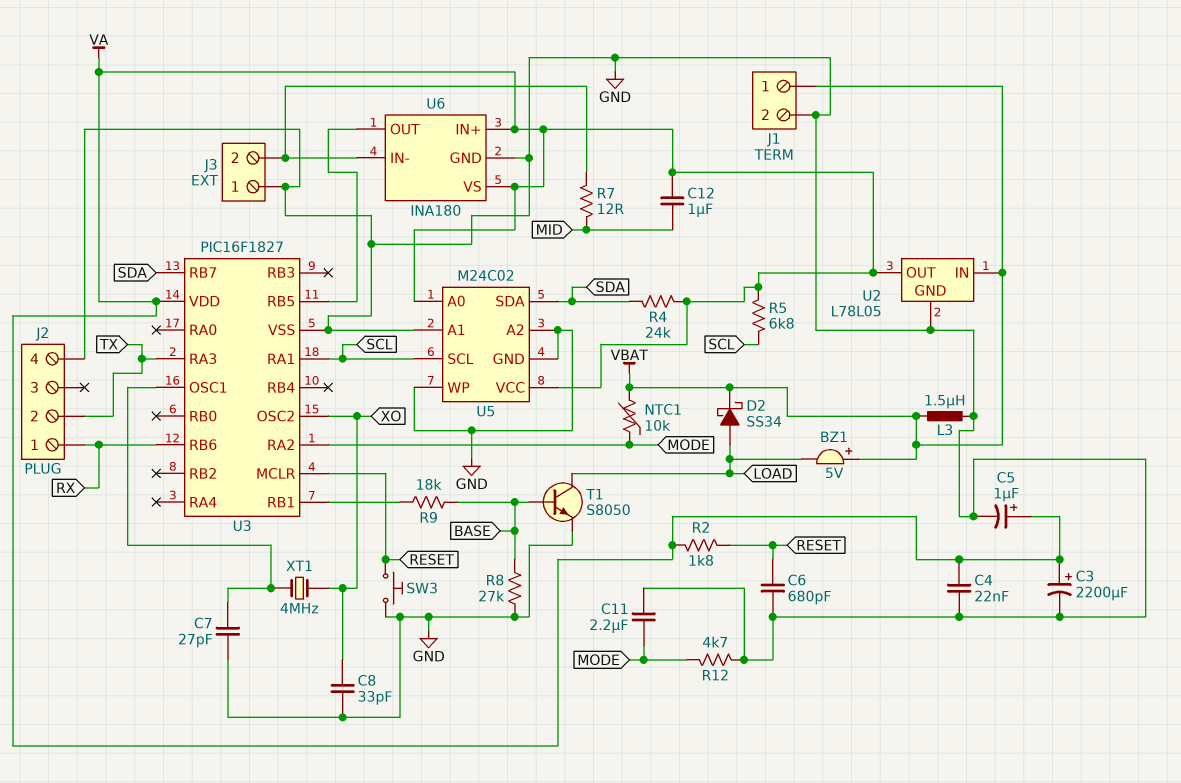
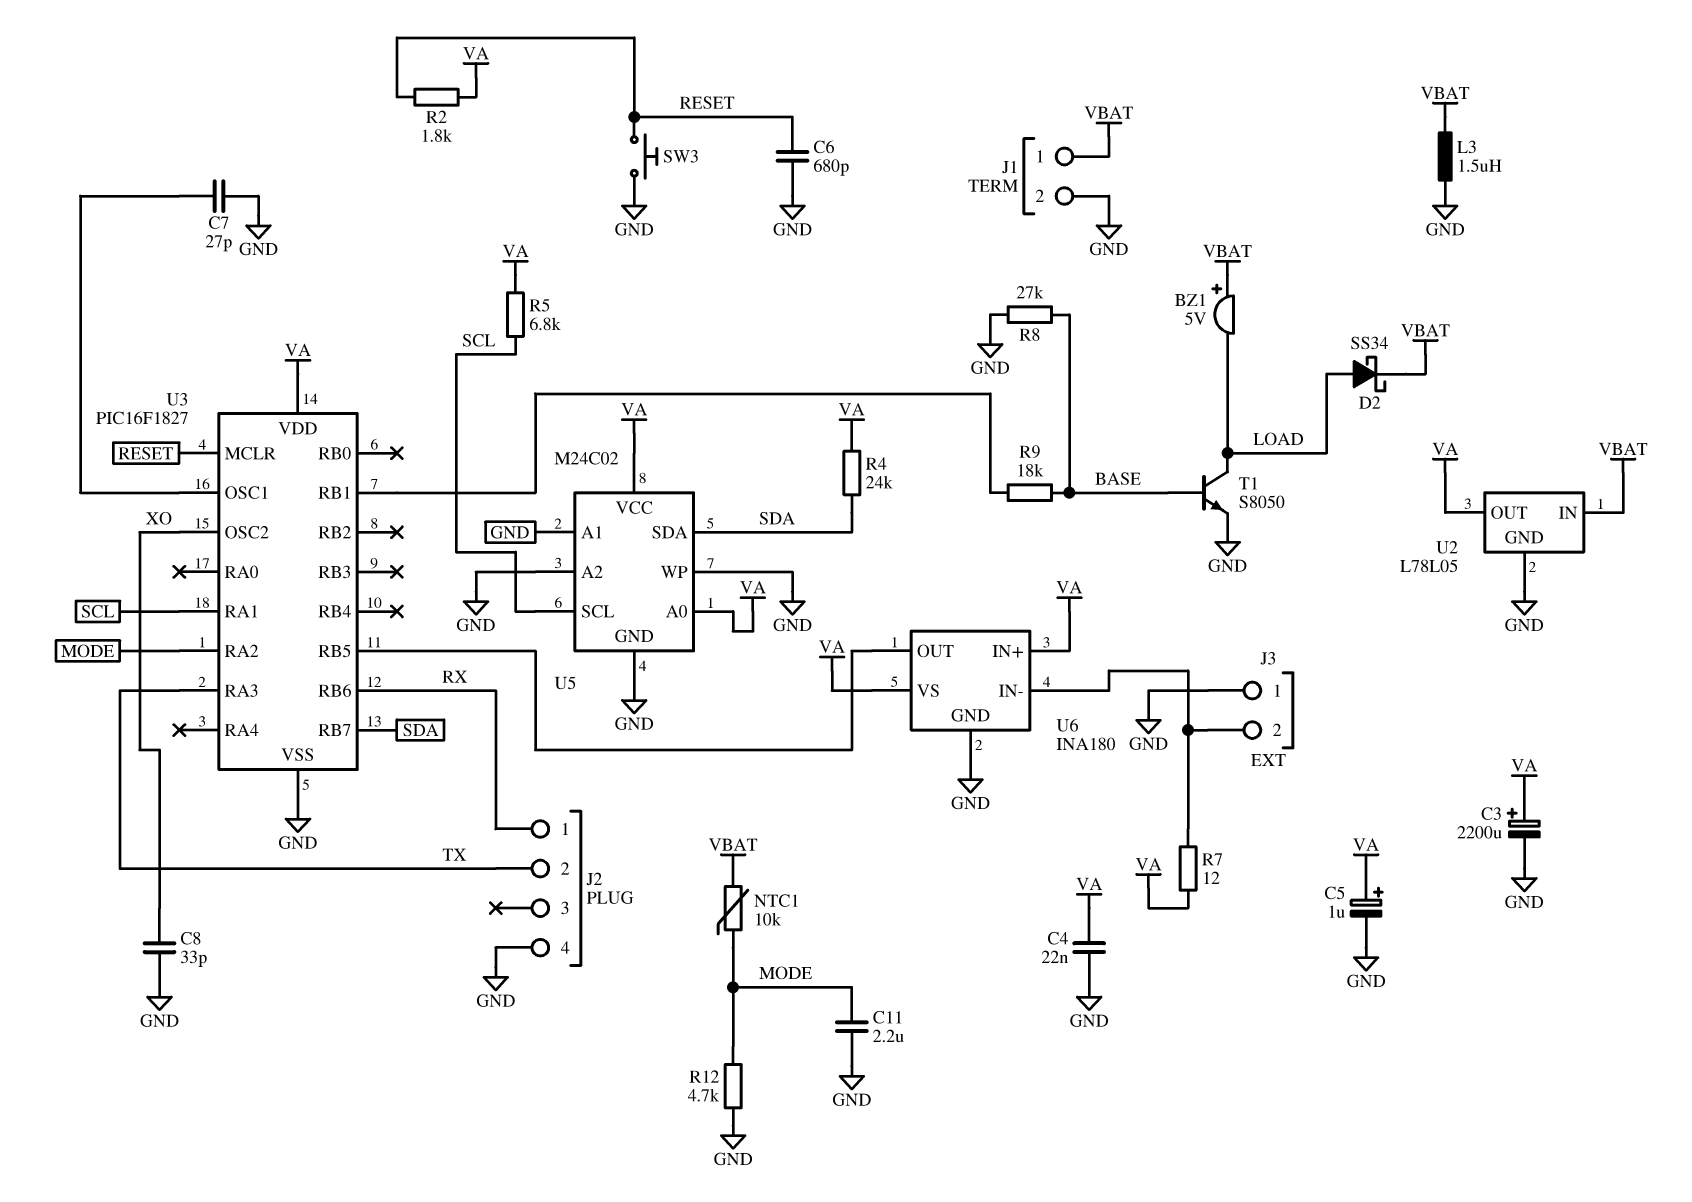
C12: 1uF (MID, VA) -> none
R7: 12 (J3/2, MID) -> 12 (J3/2, VA)
XT1: 4MHz (U3/OSC1, XO) -> none

